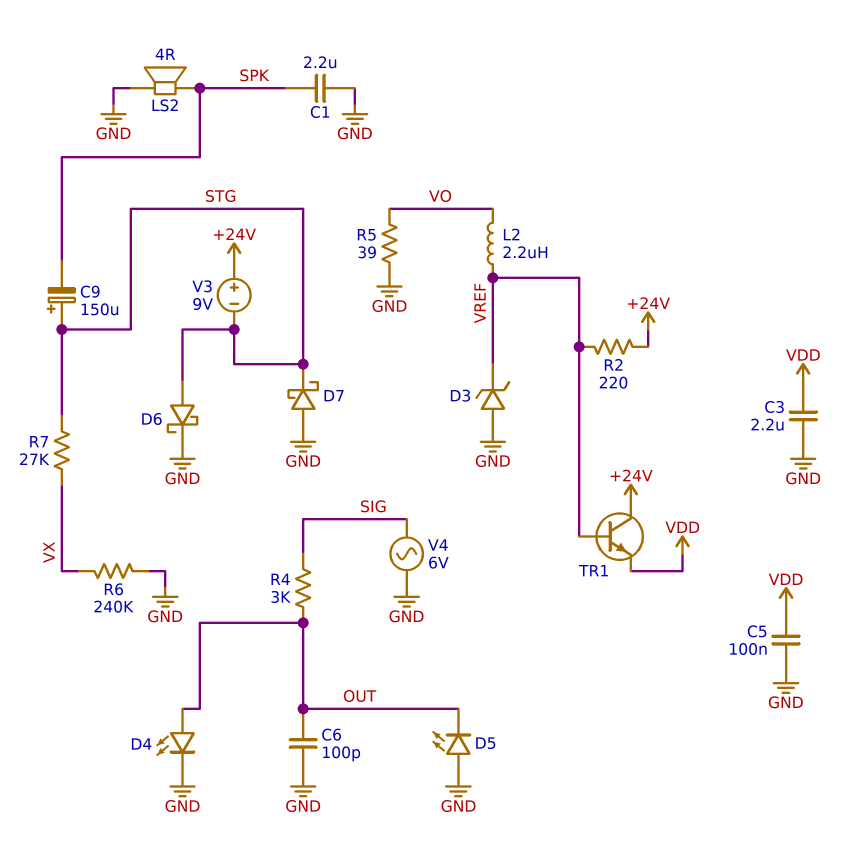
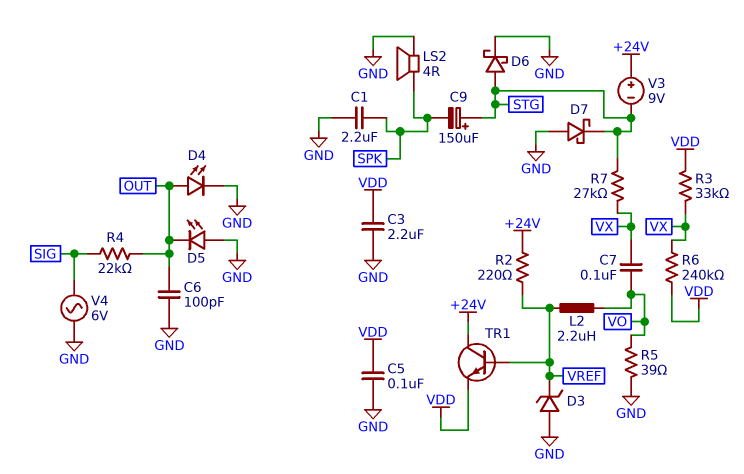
C7: none -> 100nF (VO, VX)
R3: none -> 33k (VDD, VX)
R4: 3k (OUT, SIG) -> 22k (OUT, SIG)
R6: 240k (GND, VX) -> 240k (VDD, VX)

